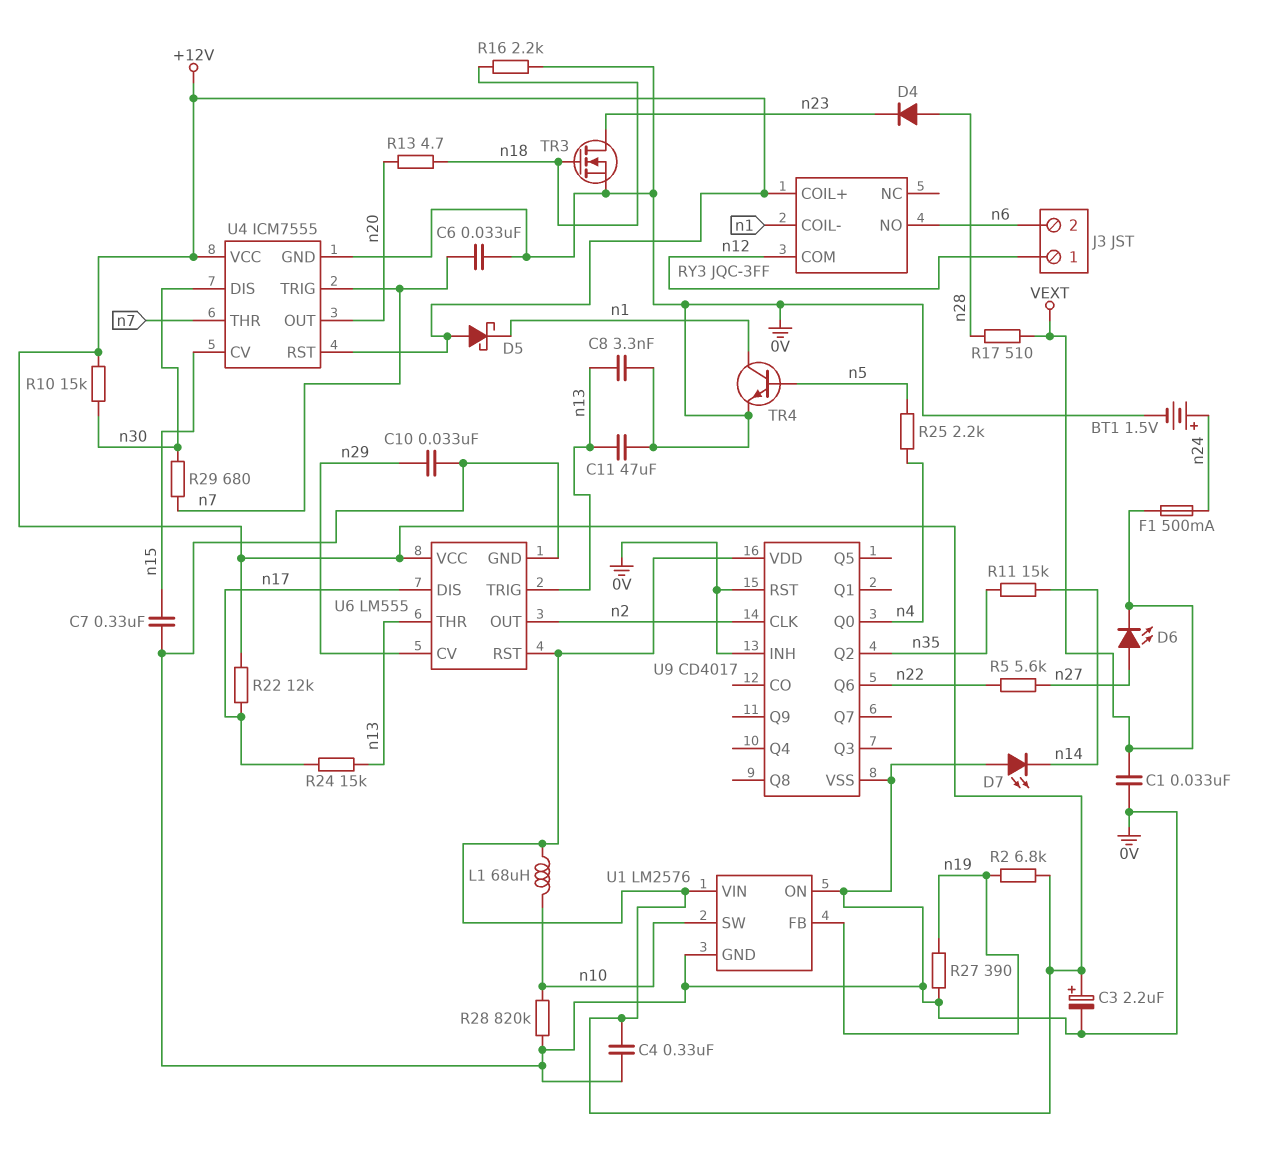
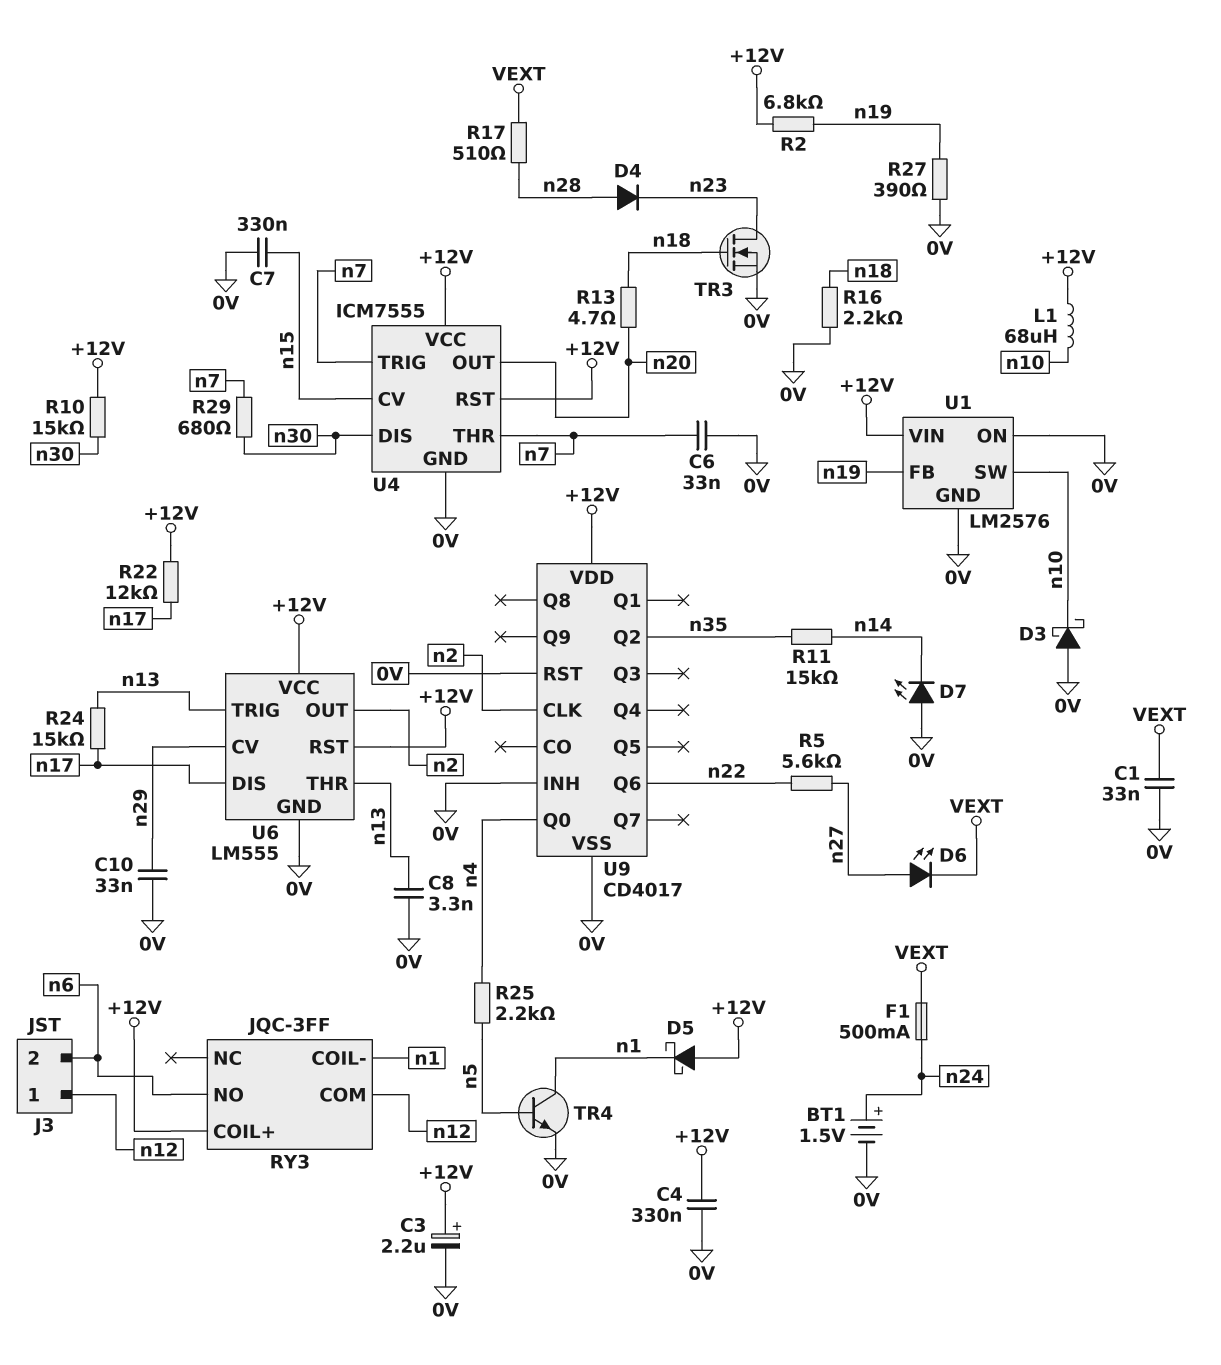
C11: 47uF (0V, n13) -> none
D3: none -> schottky (A 0V, K n10)
R28: 820k (0V, n10) -> none

